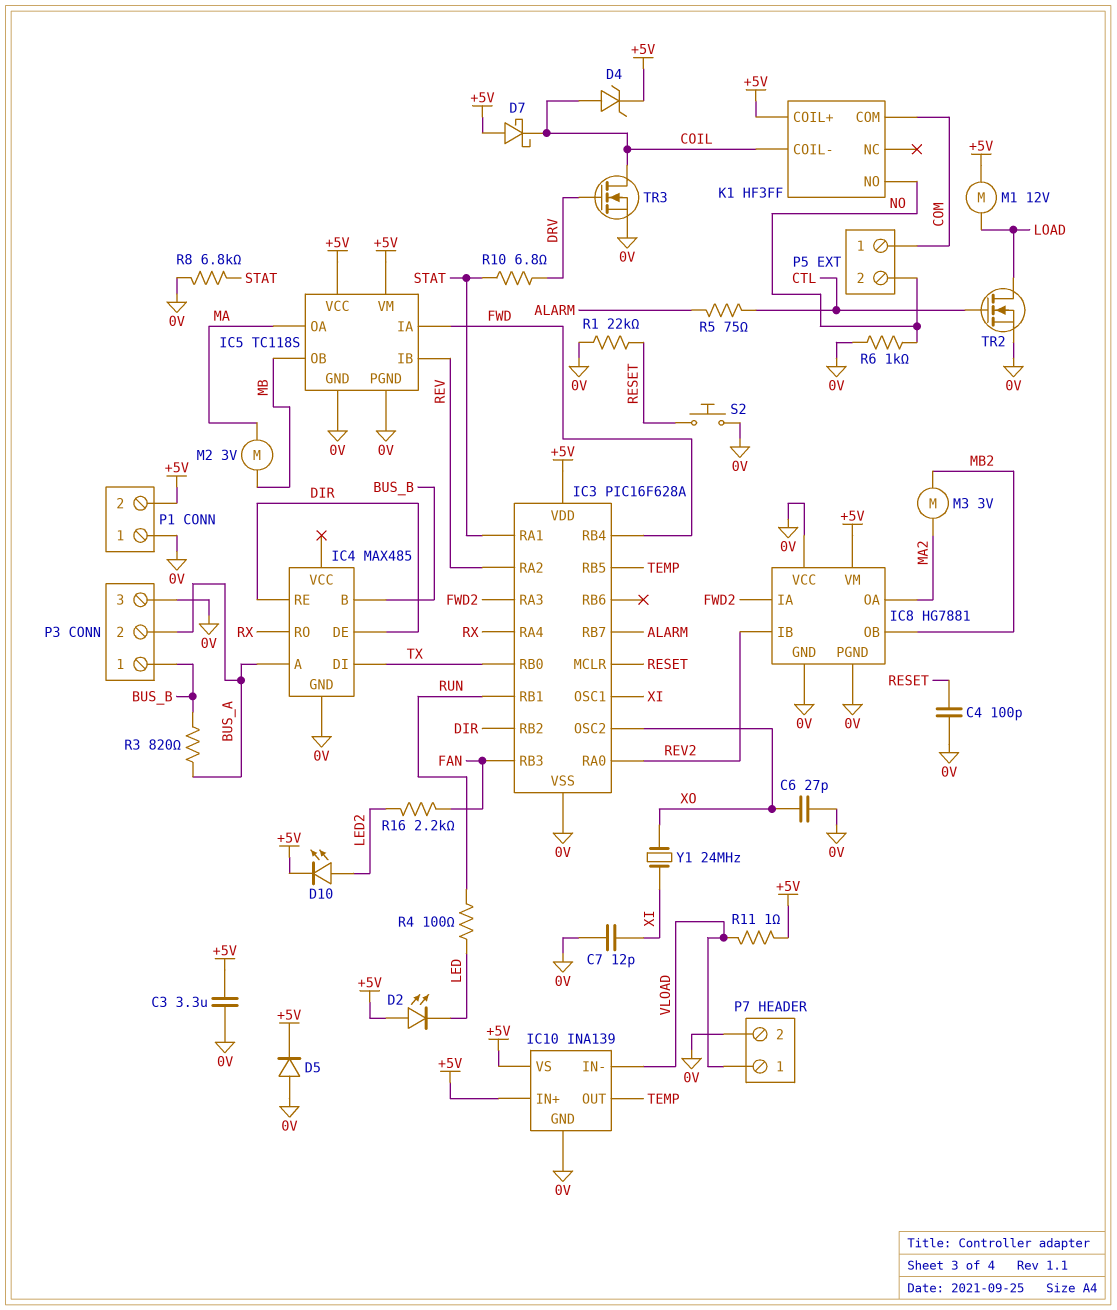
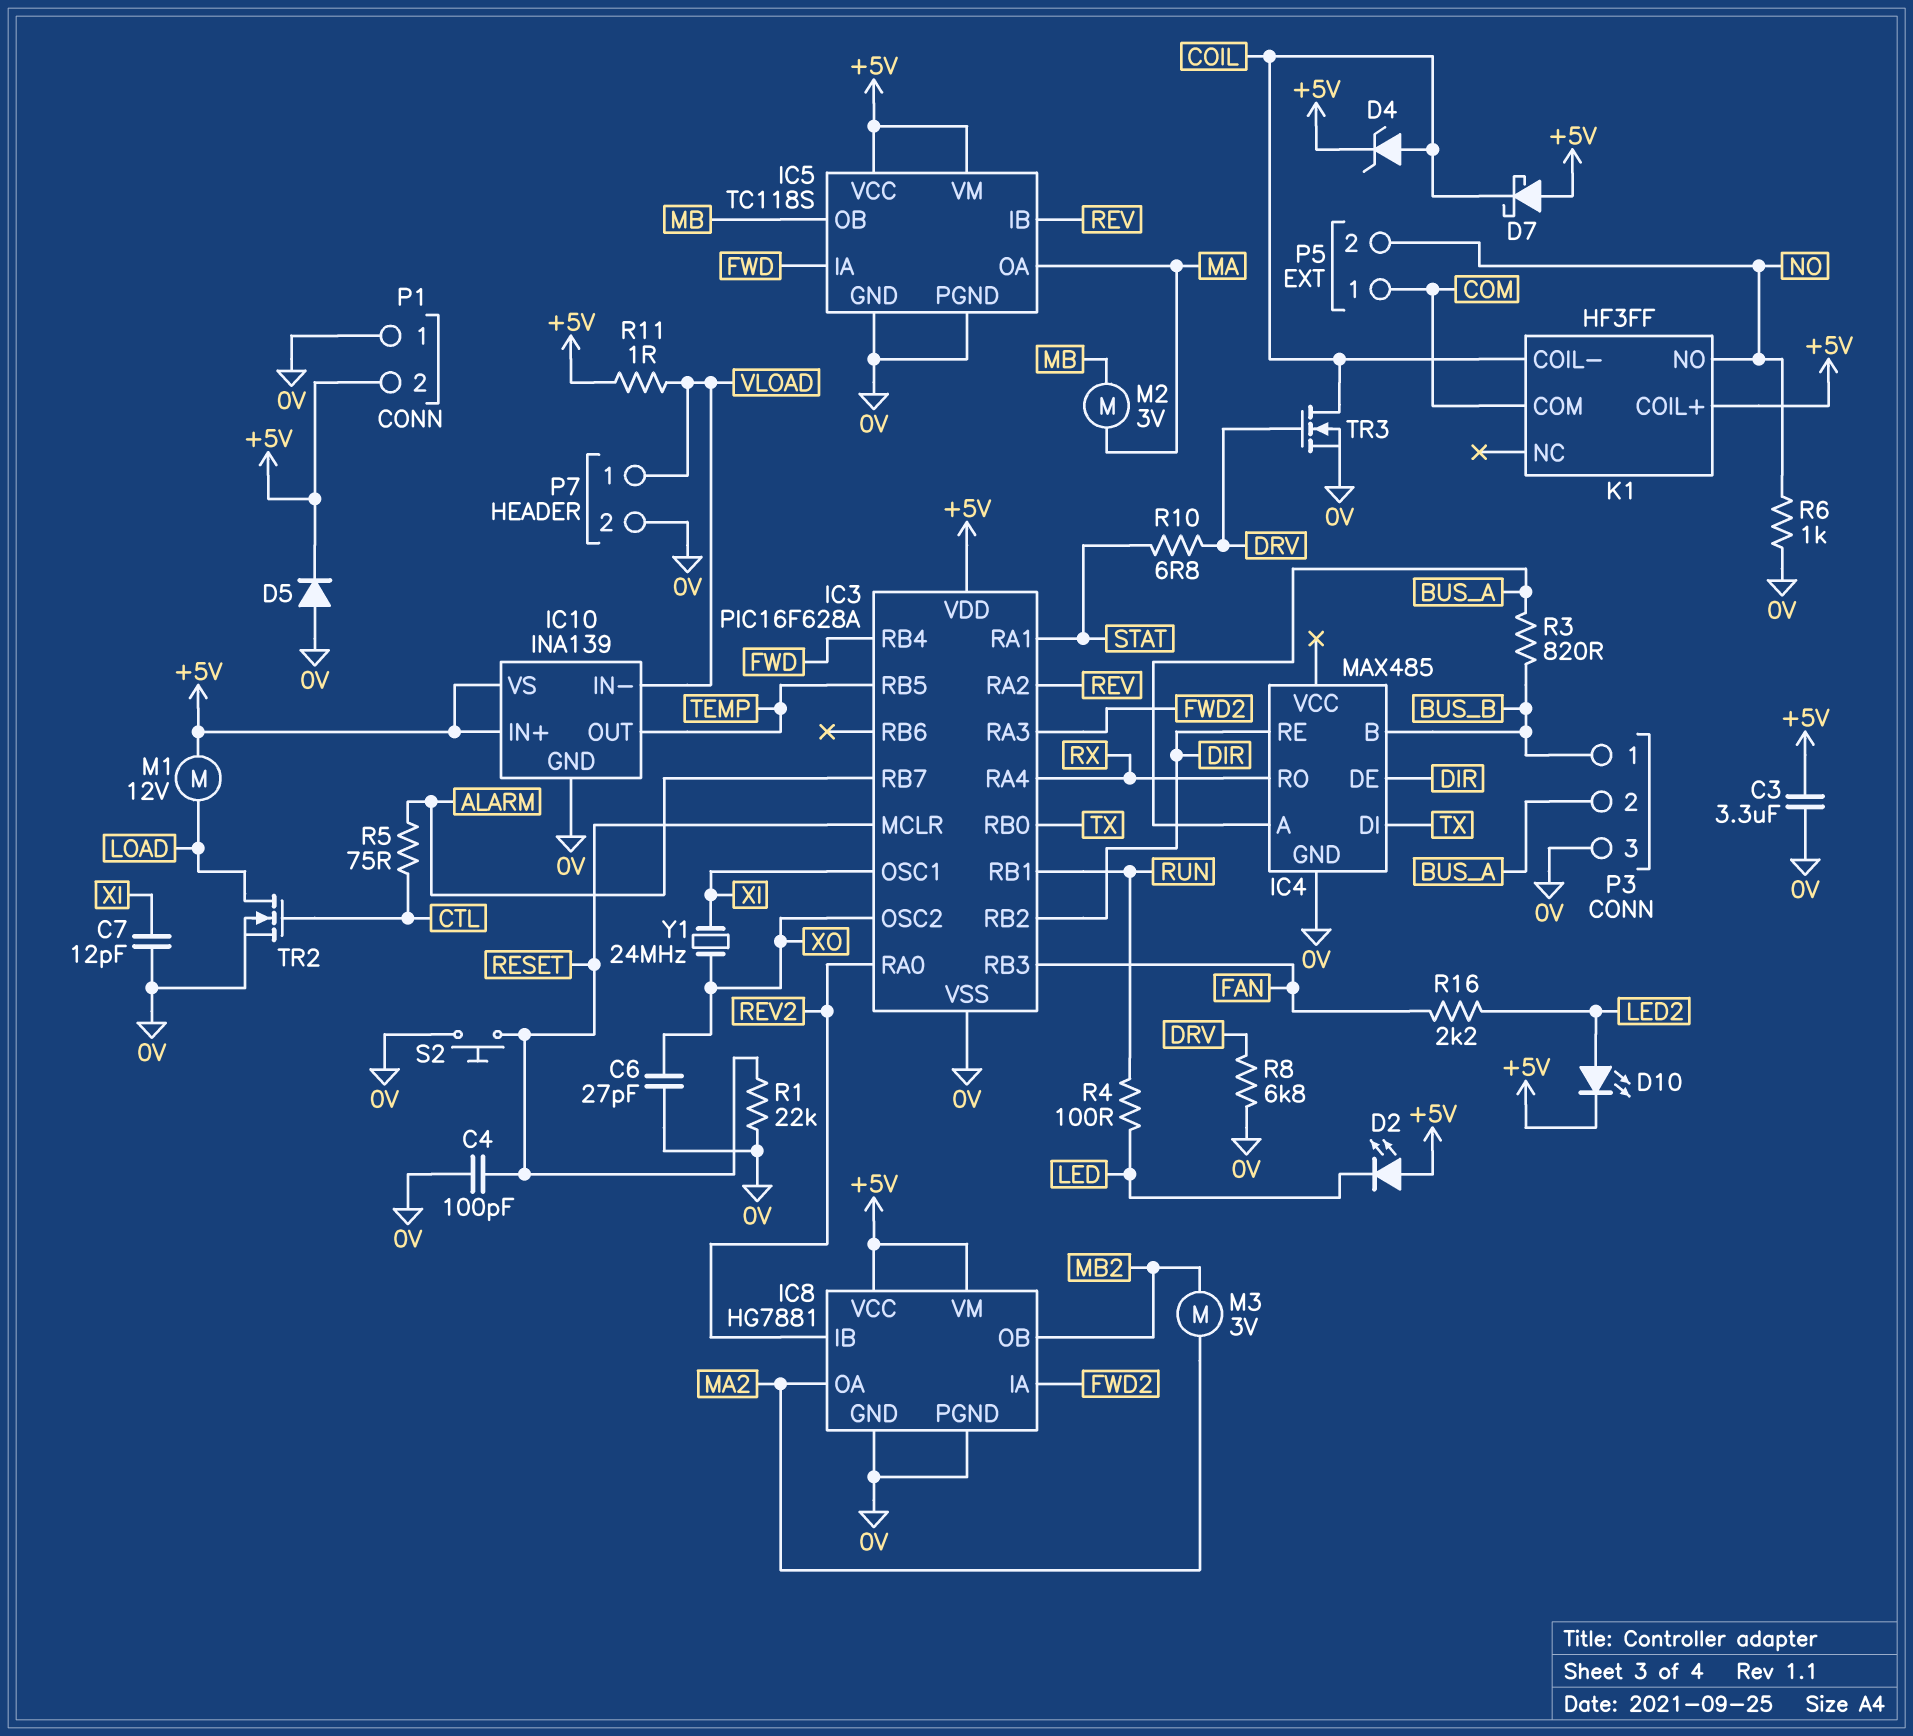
IC8 pin VCC: 0V -> +5V
R8: 6.8k (0V, STAT) -> 6.8k (0V, DRV)

